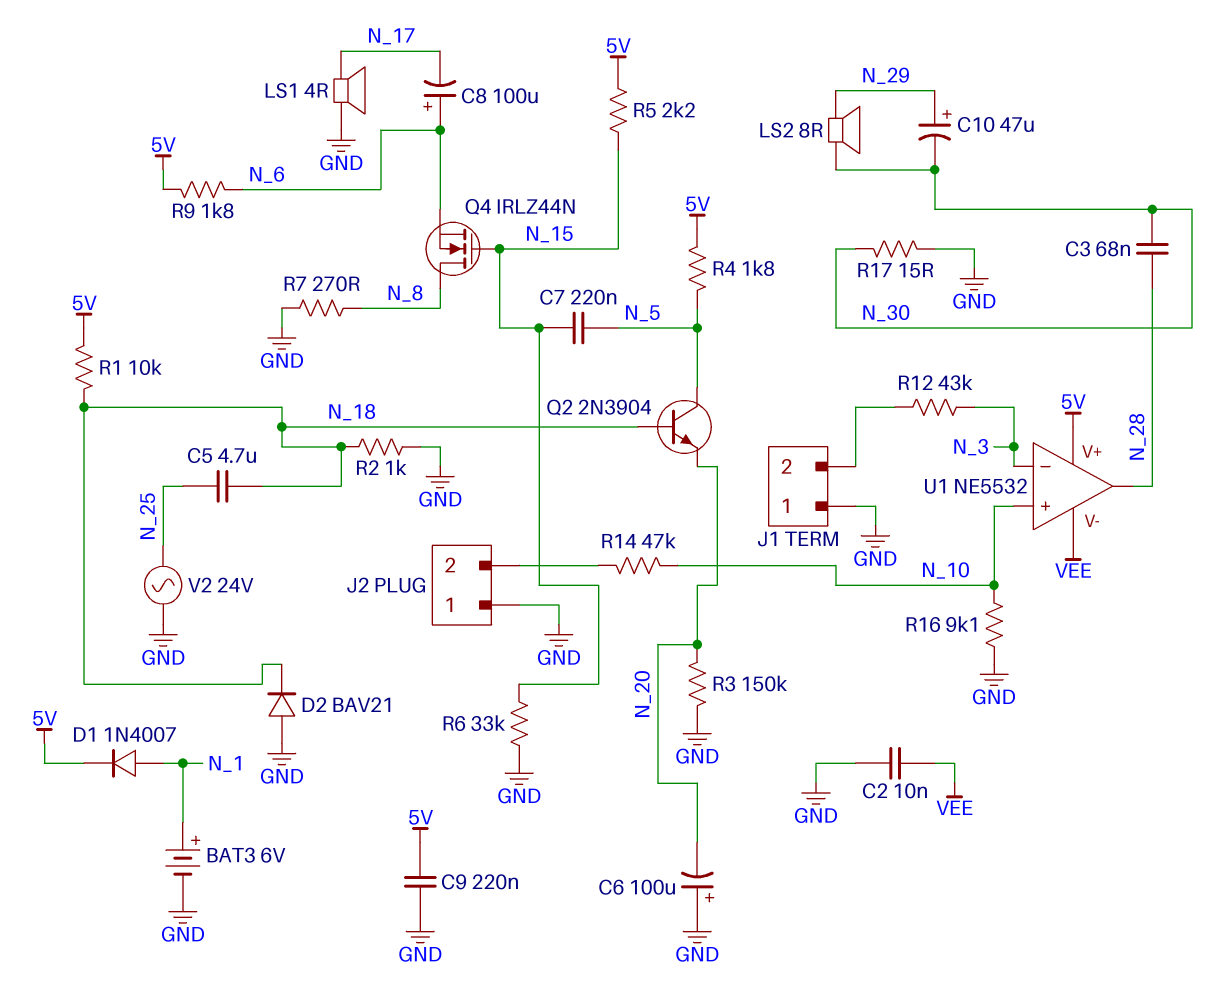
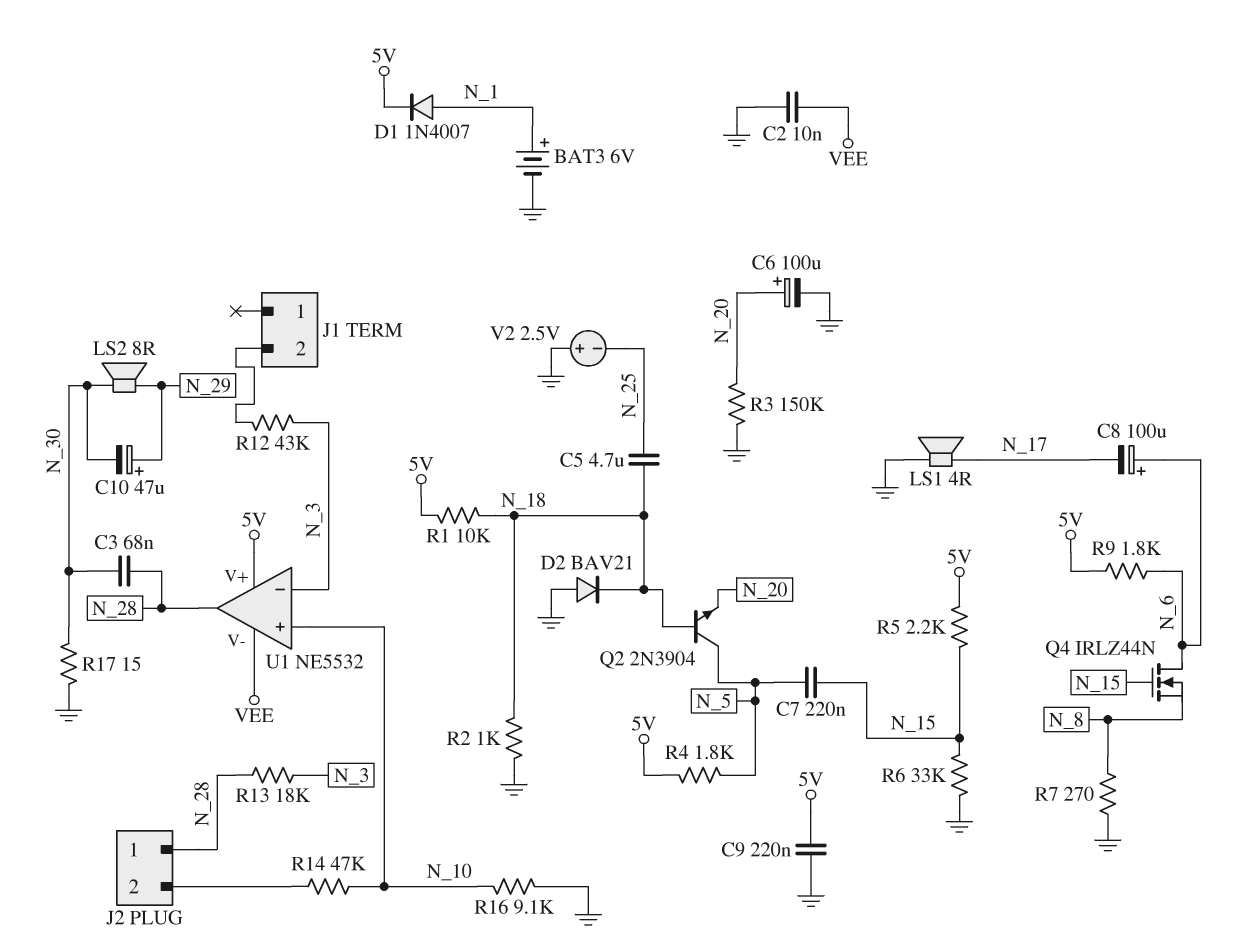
C6: 100uF (plus GND, minus N_20) -> 100uF (plus N_20, minus GND)
J1 pin 1: GND -> none
J2 pin 1: GND -> N_28
Q4: NMOS IRLZ44N (G N_15, D N_8, S N_6) -> NMOS IRLZ44N (G N_15, D N_6, S N_8)
R13: none -> 18k (N_3, N_28)
V2: AC 24V (GND, N_25) -> 2.5V (plus GND, minus N_25)

